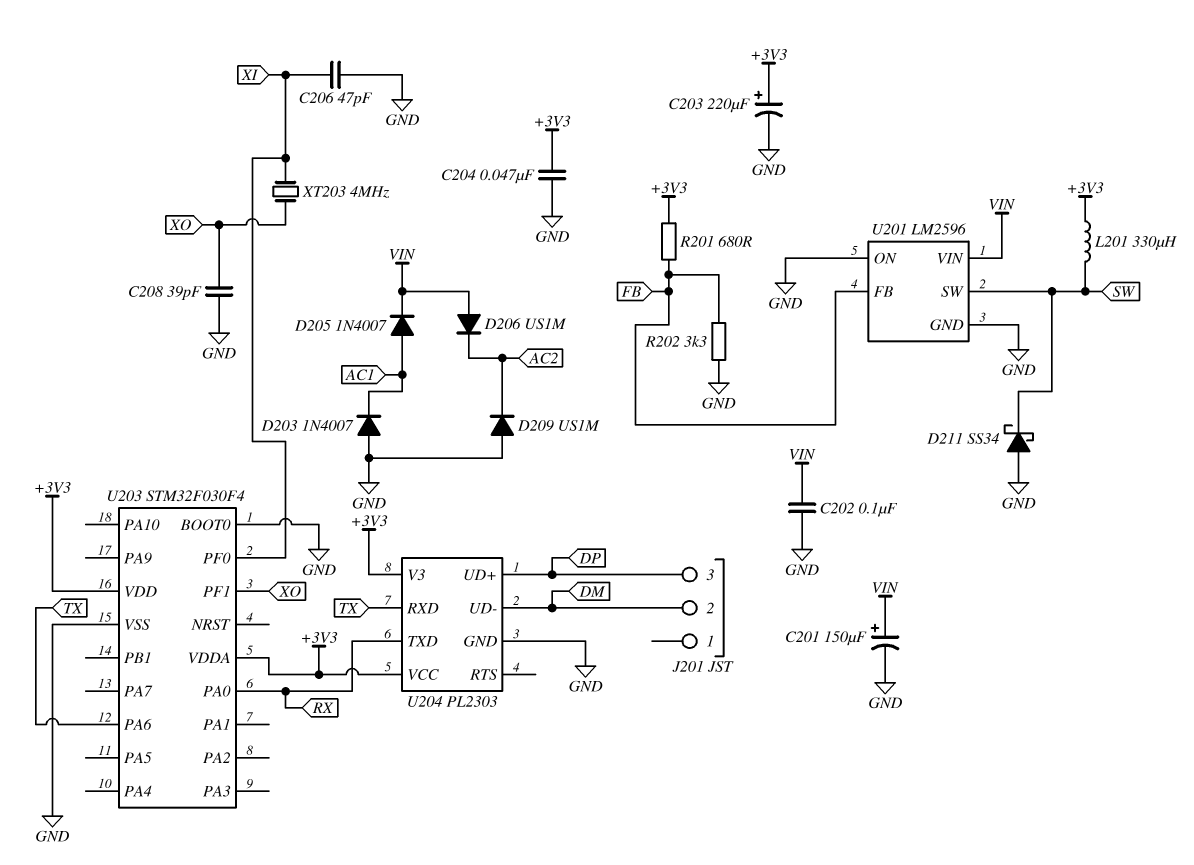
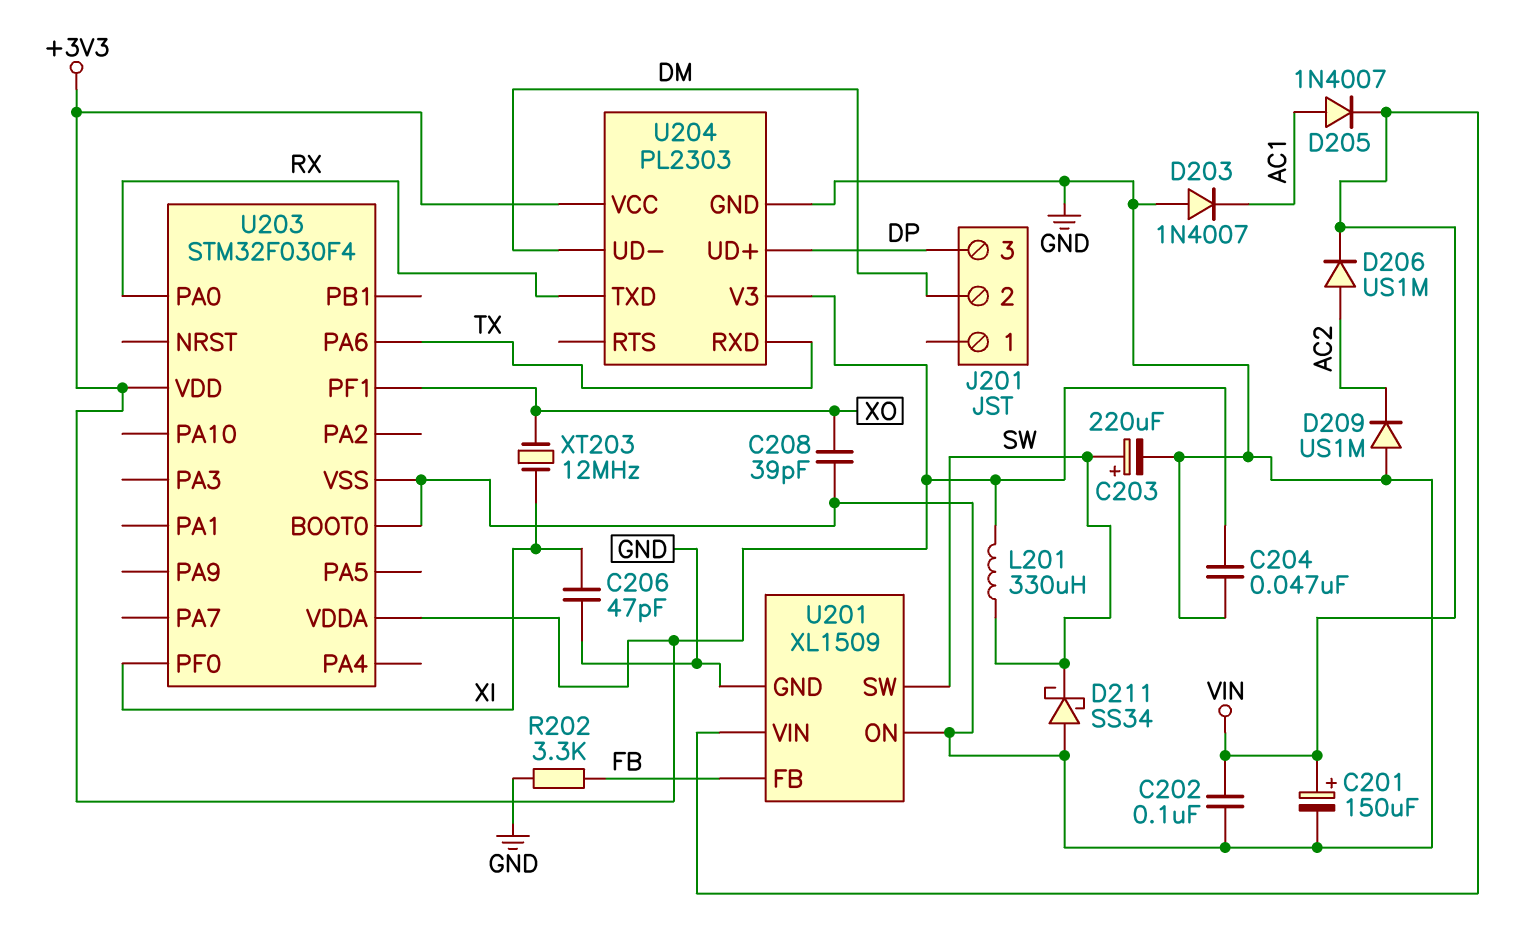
C203: 220uF (plus +3V3, minus GND) -> 220uF (plus SW, minus GND)
D206: diode US1M (A VIN, K AC2) -> diode US1M (A AC2, K VIN)
R201: 680 (+3V3, FB) -> none
U201: LM2596 -> XL1509
XT203: 4MHz (XI, XO) -> 12MHz (XI, XO)

